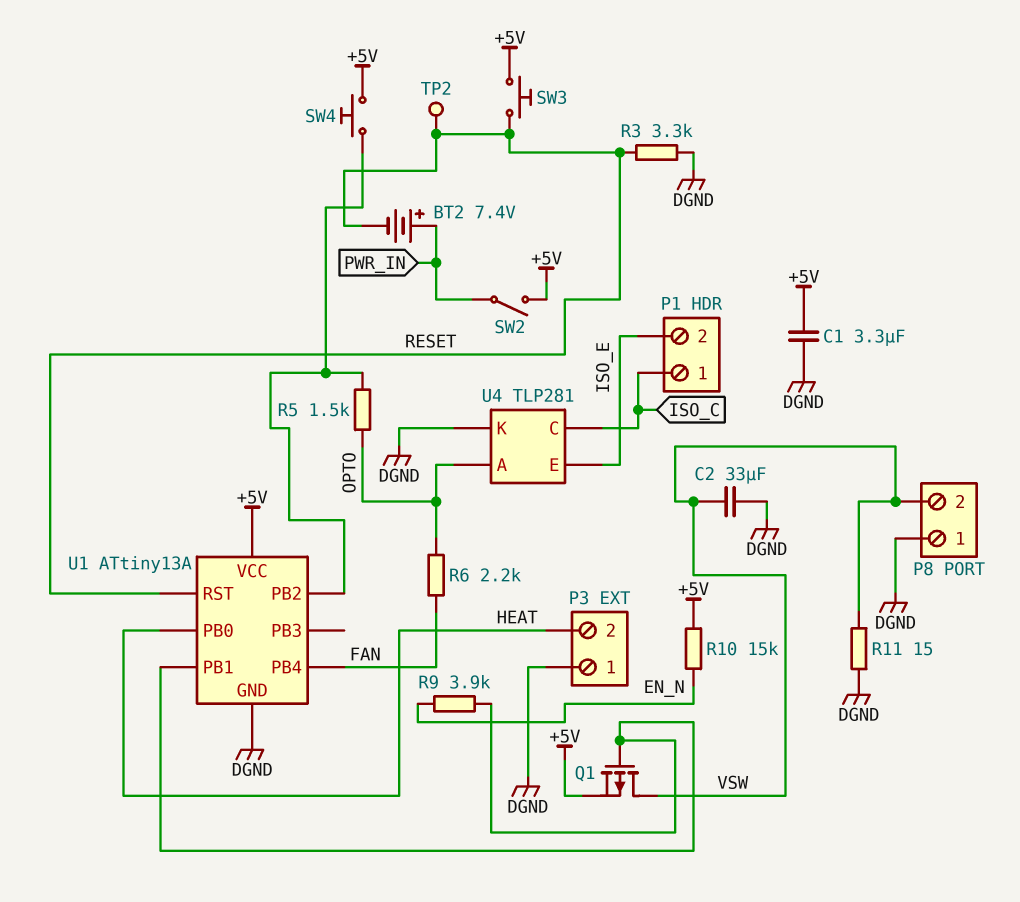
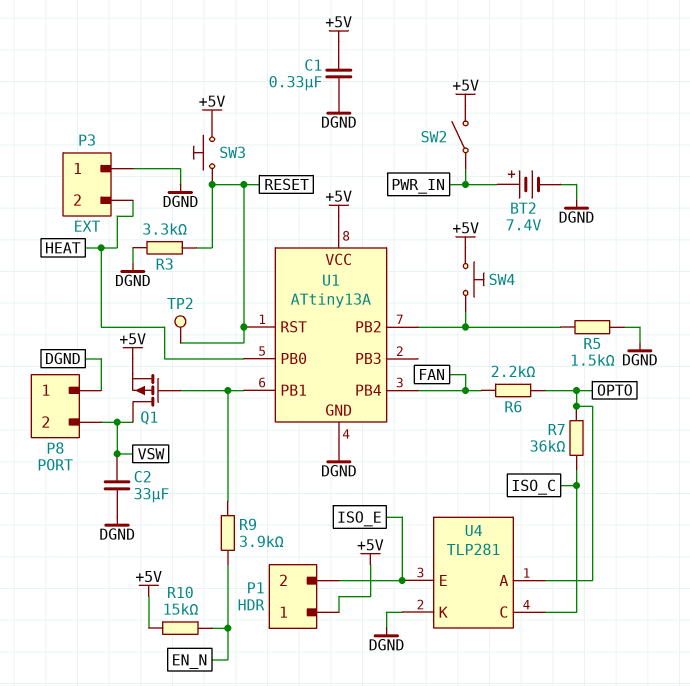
BT2: 7.4V (plus PWR_IN, minus RESET) -> 7.4V (plus PWR_IN, minus DGND)
C1: 3.3uF (+5V, DGND) -> 330nF (+5V, DGND)
P1 pin 1: ISO_C -> +5V
R5: 1.5k (OPTO, U1/PB2) -> 1.5k (DGND, U1/PB2)
R7: none -> 36k (ISO_C, OPTO)
R11: 15 (DGND, VSW) -> none

